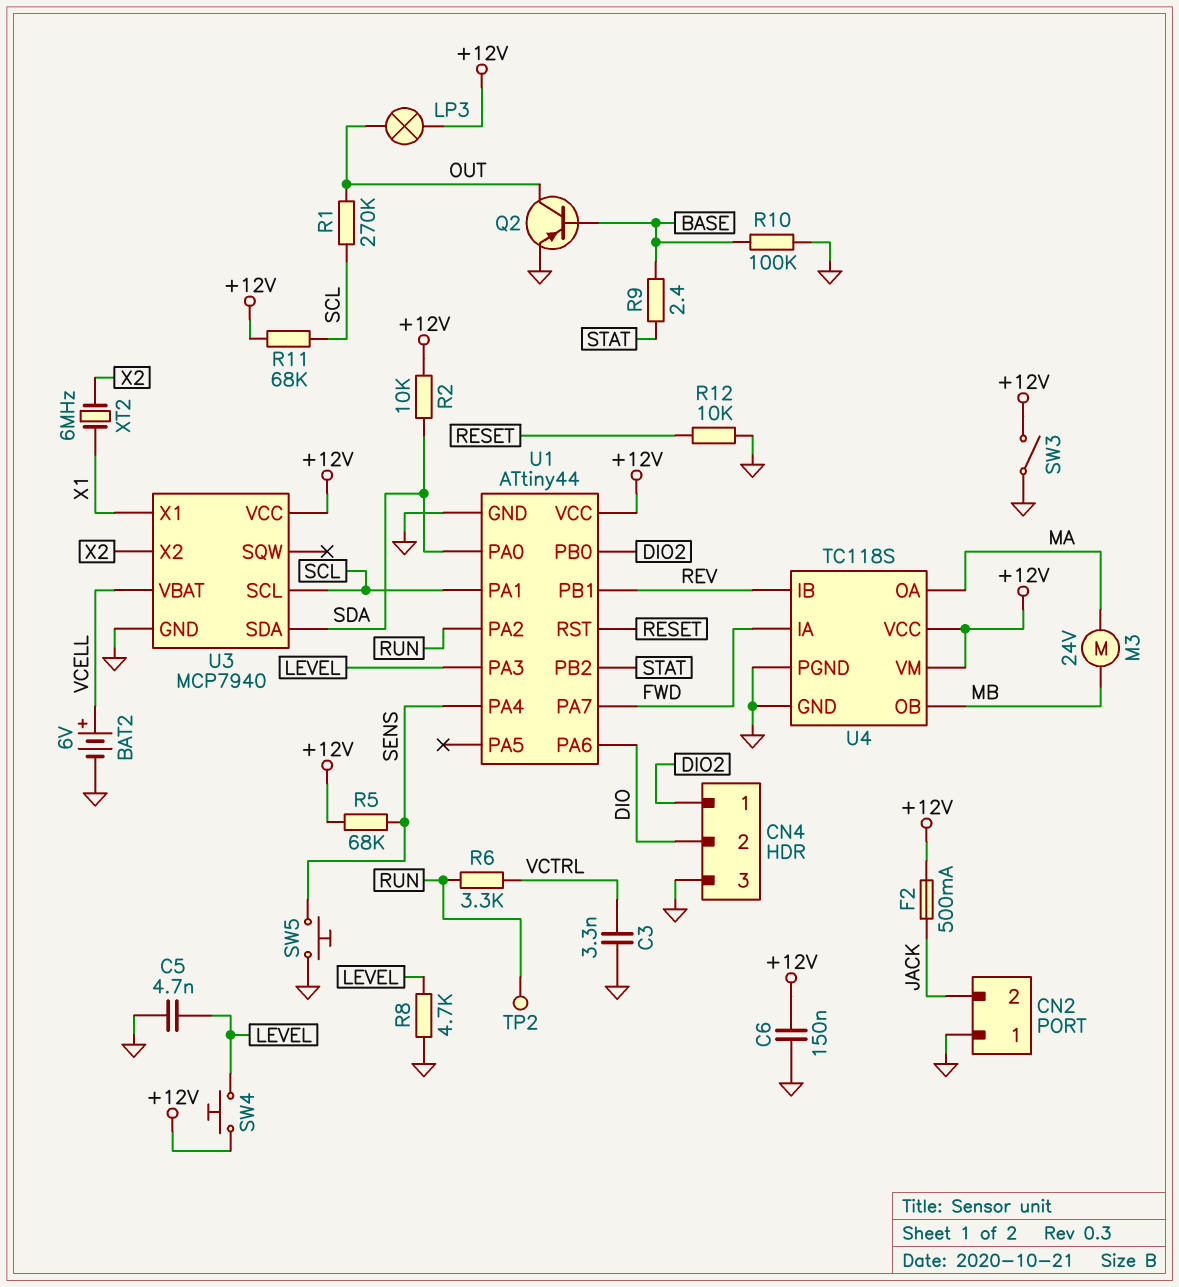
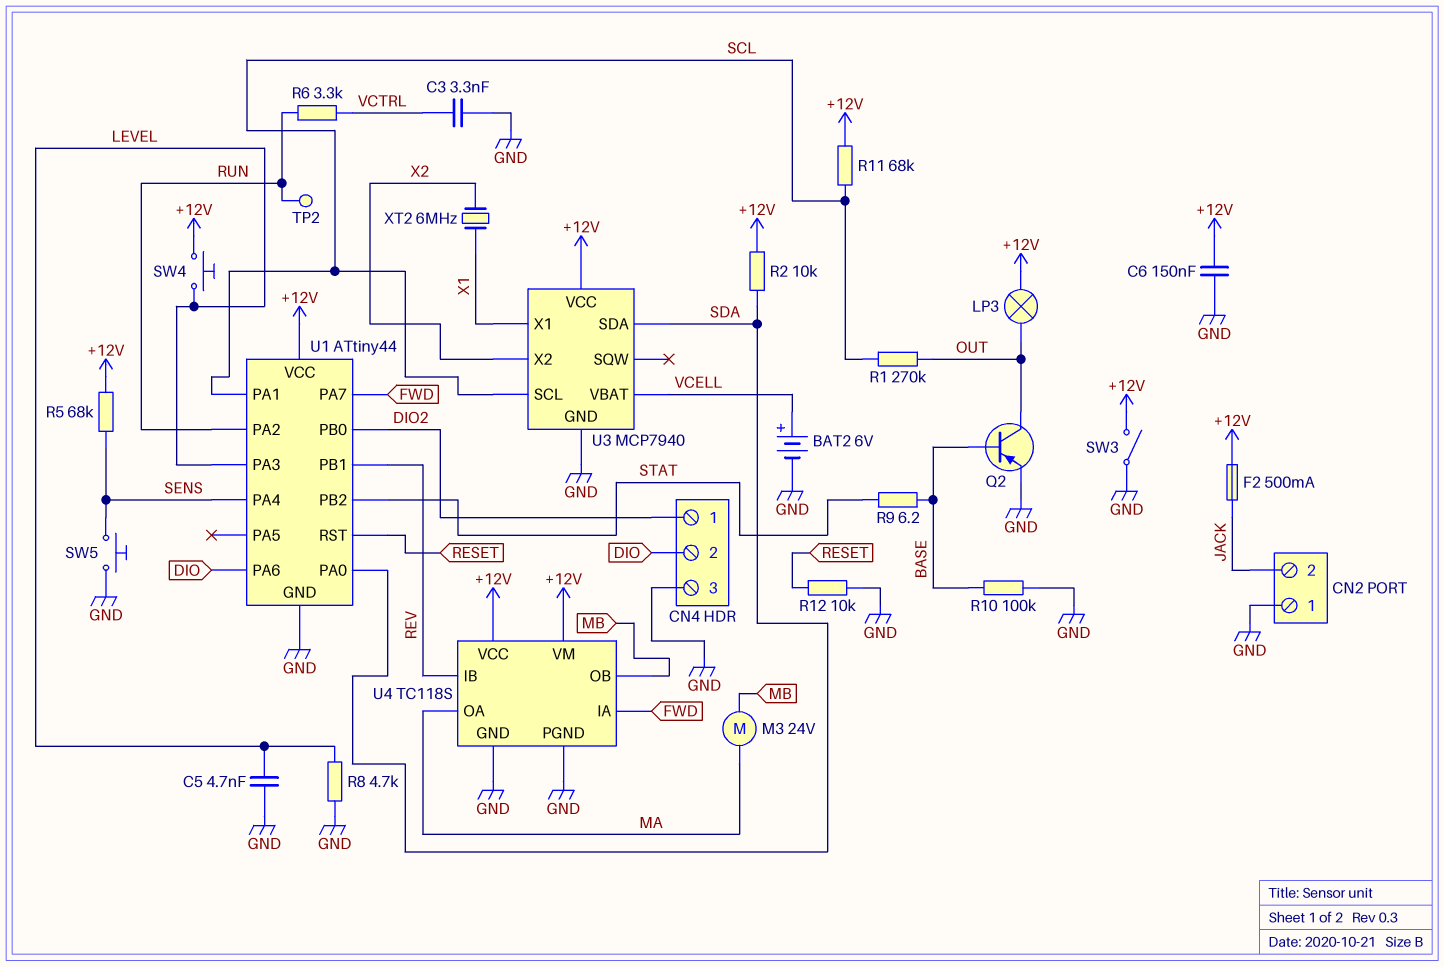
R9: 2.4 (BASE, STAT) -> 6.2 (BASE, STAT)

